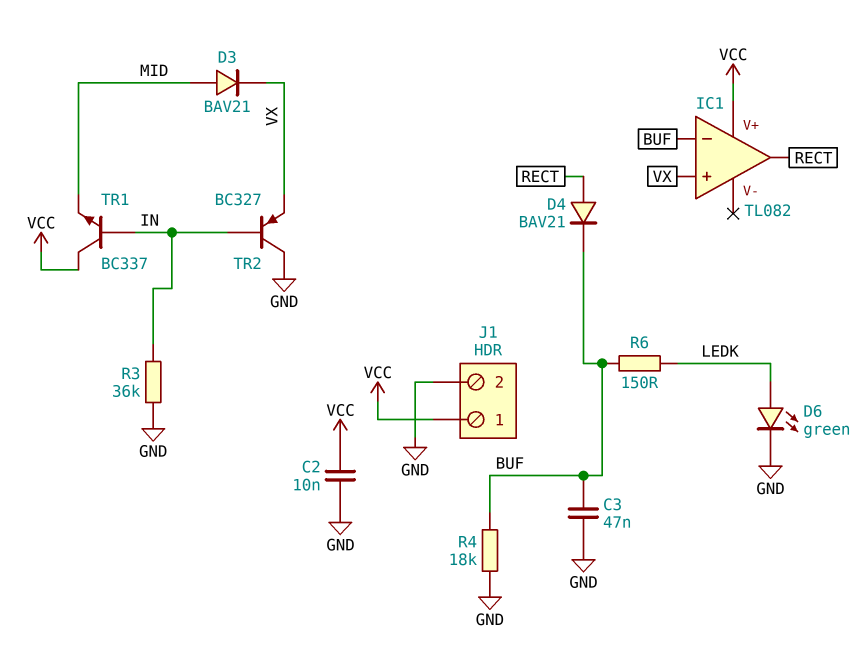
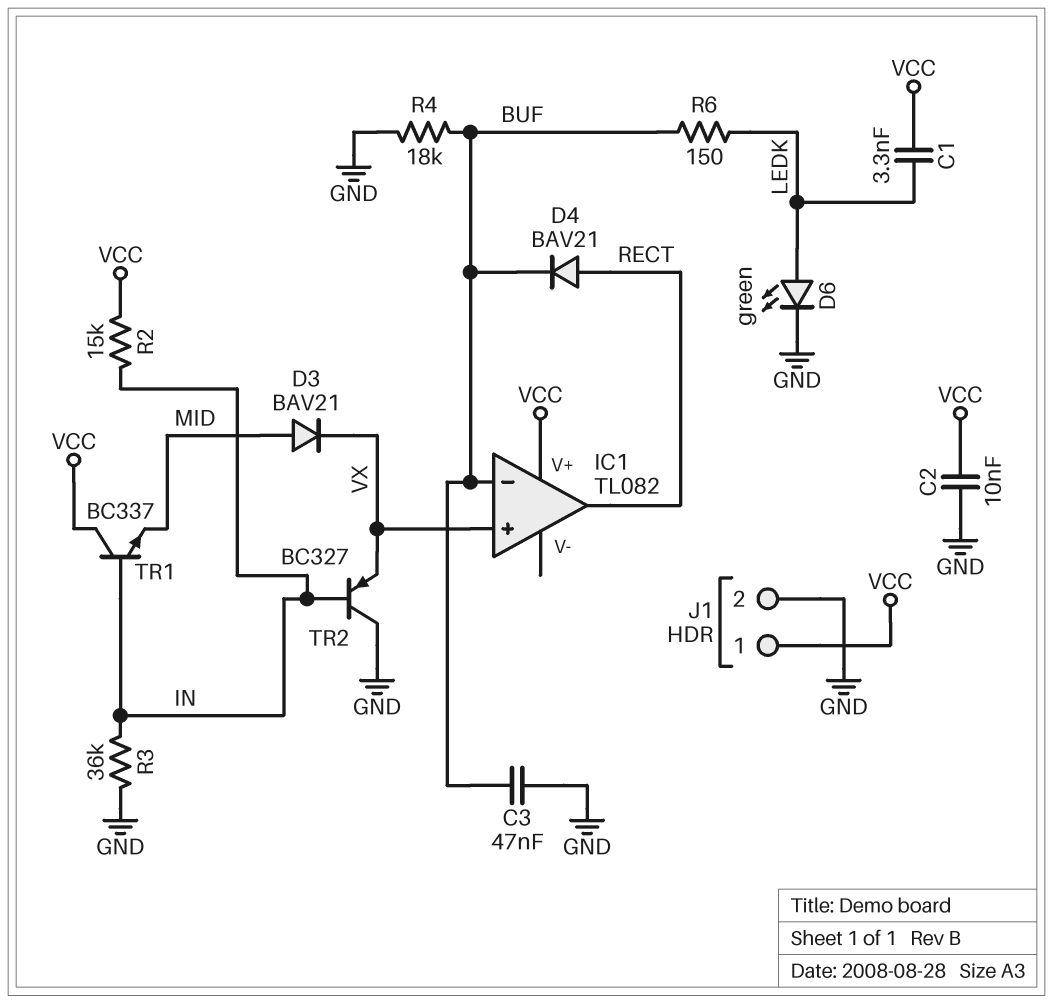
C1: none -> 3.3nF (LEDK, VCC)
R2: none -> 15k (IN, VCC)

